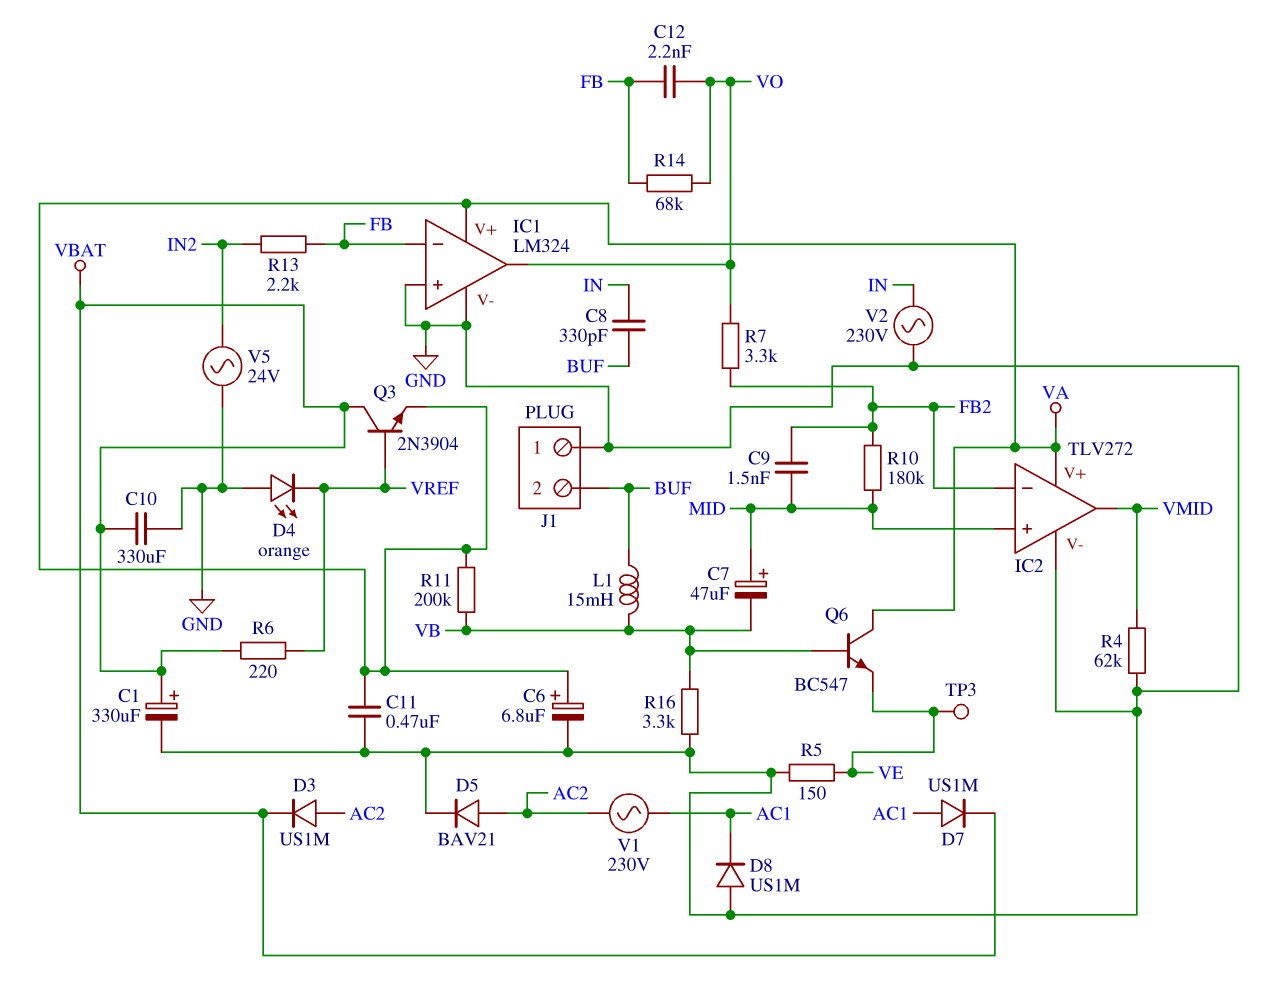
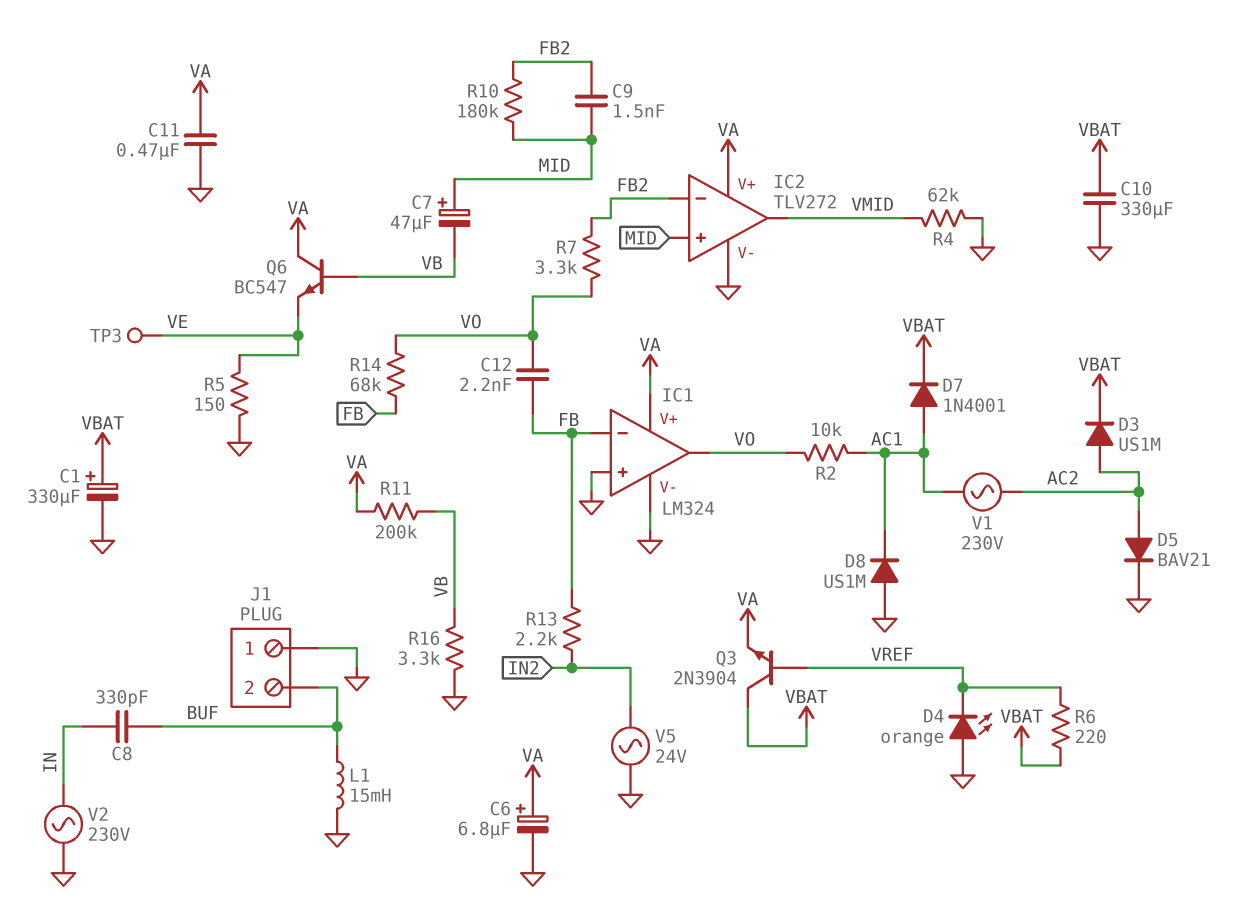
D7: diode US1M (A AC1, K VBAT) -> diode 1N4001 (A AC1, K VBAT)
L1: 15mH (BUF, VB) -> 15mH (BUF, GND)
R2: none -> 10k (AC1, VO)

